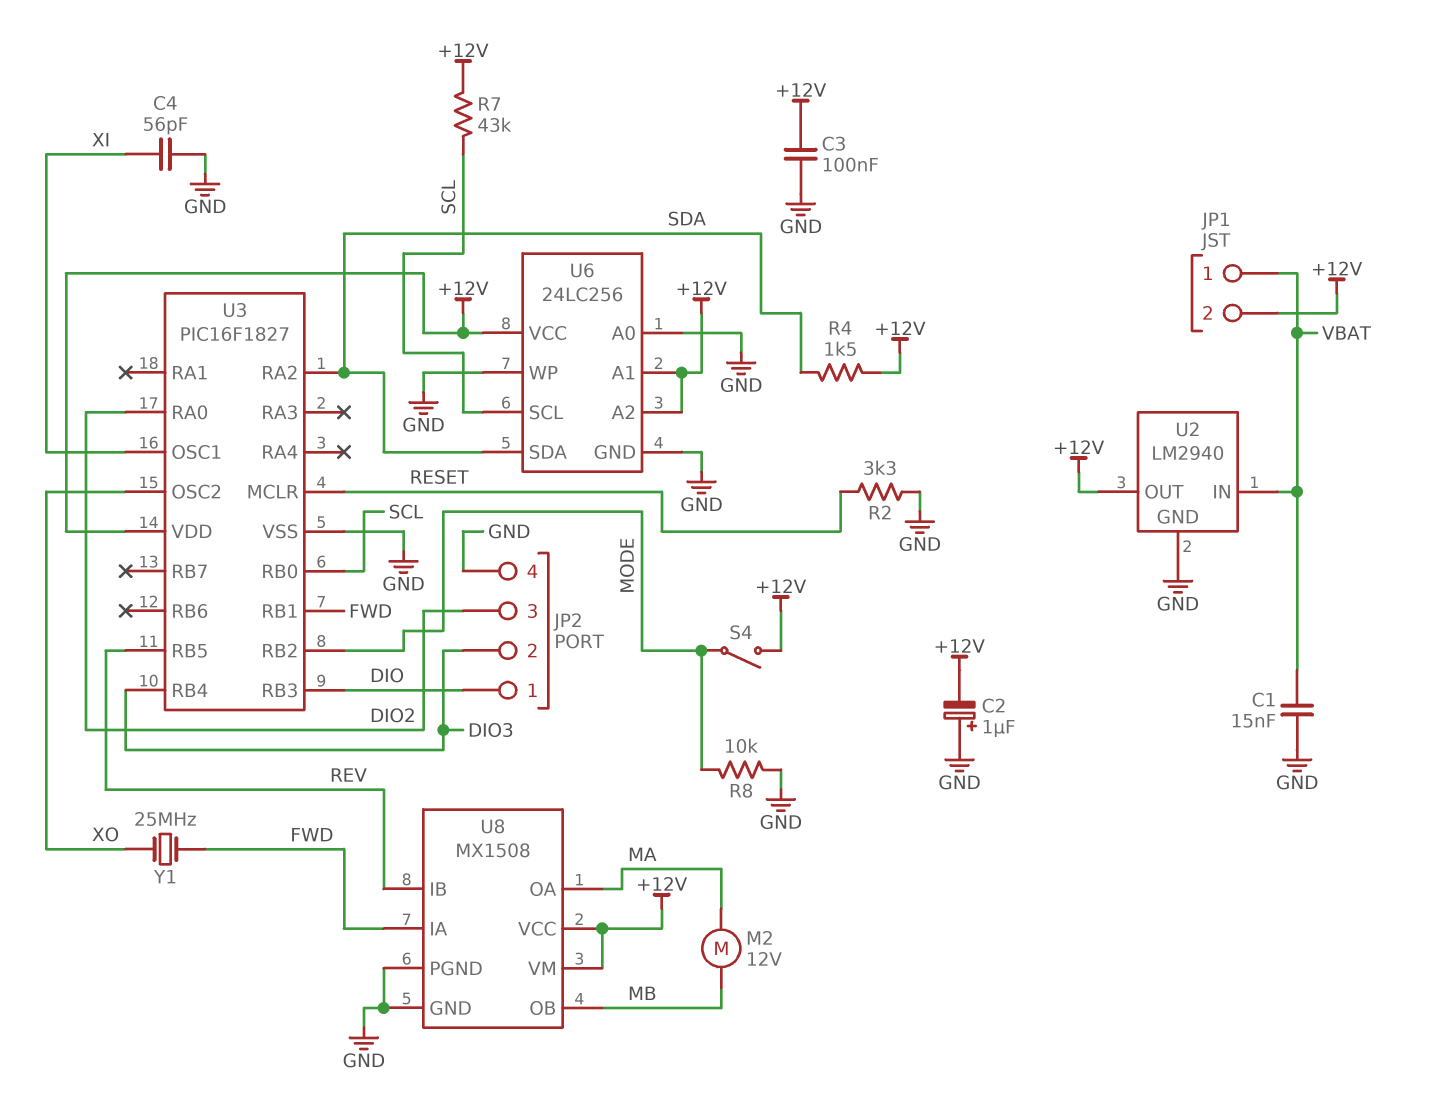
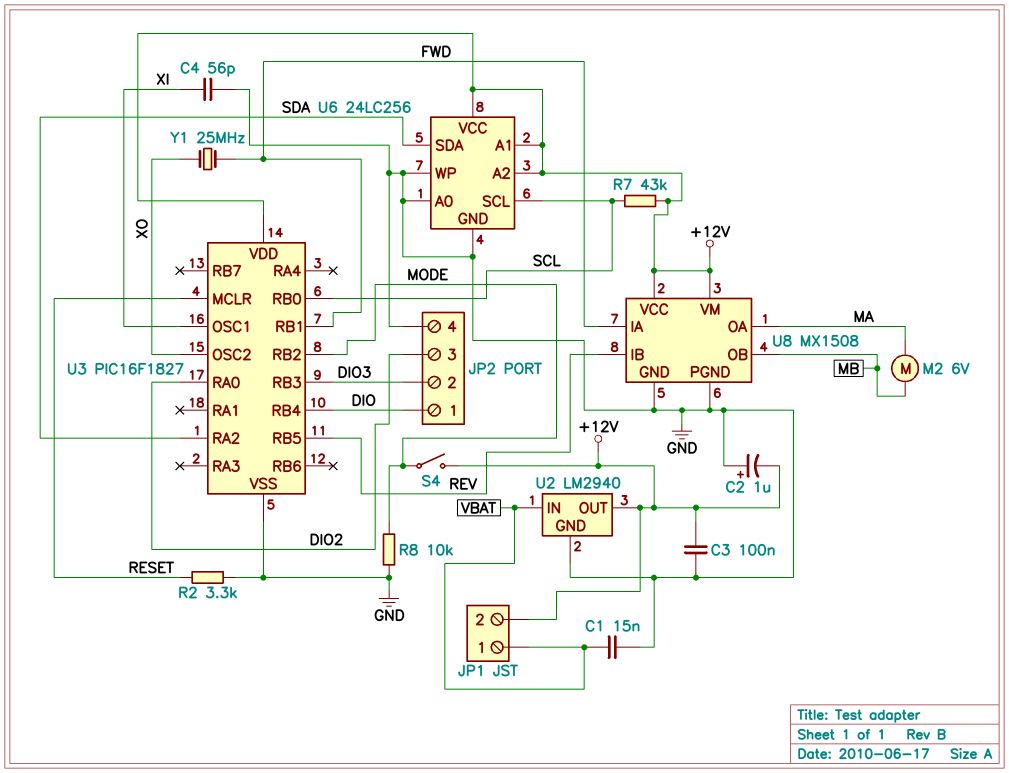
M2: motor 12V (MA, MB) -> motor 6V (MA, MB)
R4: 1.5k (+12V, SDA) -> none
U3 pin RB3: DIO -> DIO3
U3 pin RB4: DIO3 -> DIO

